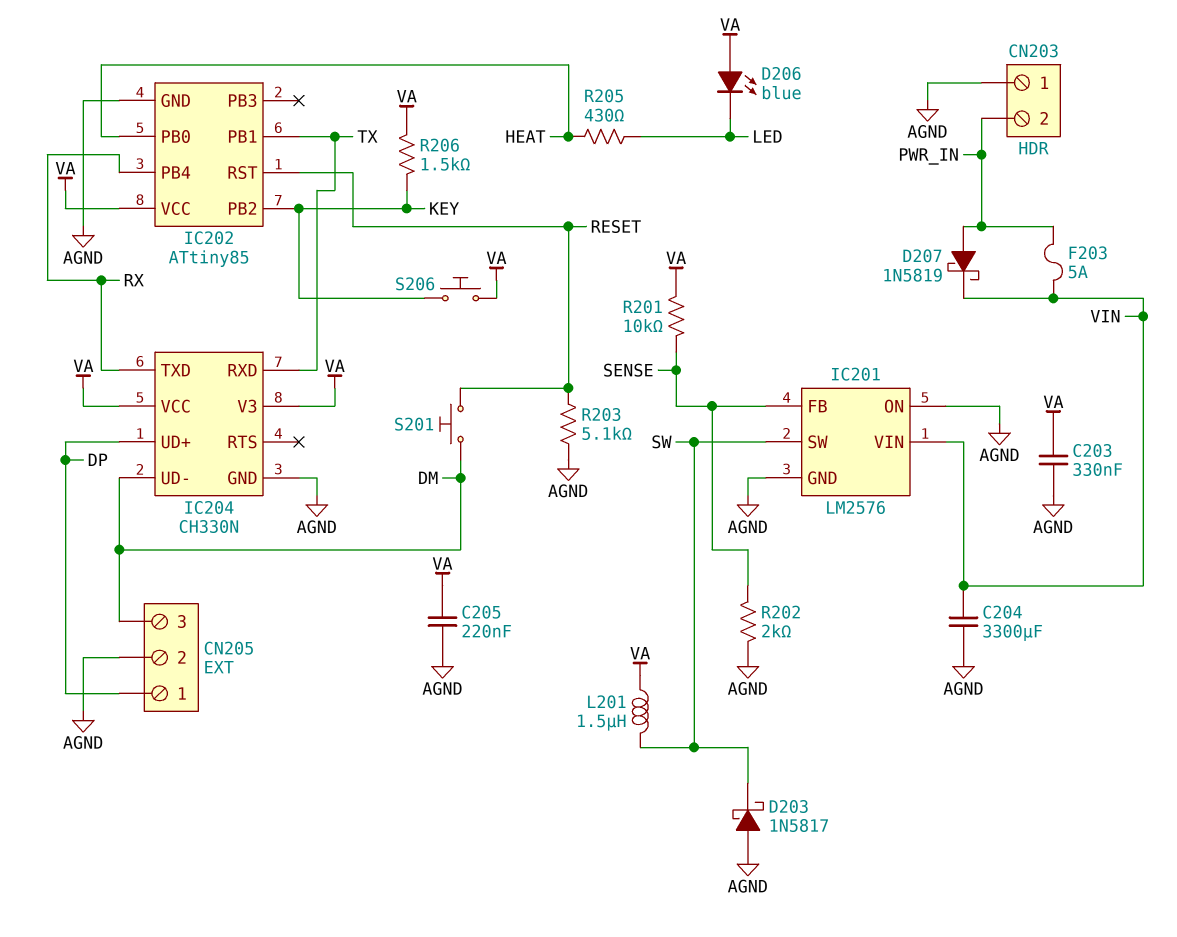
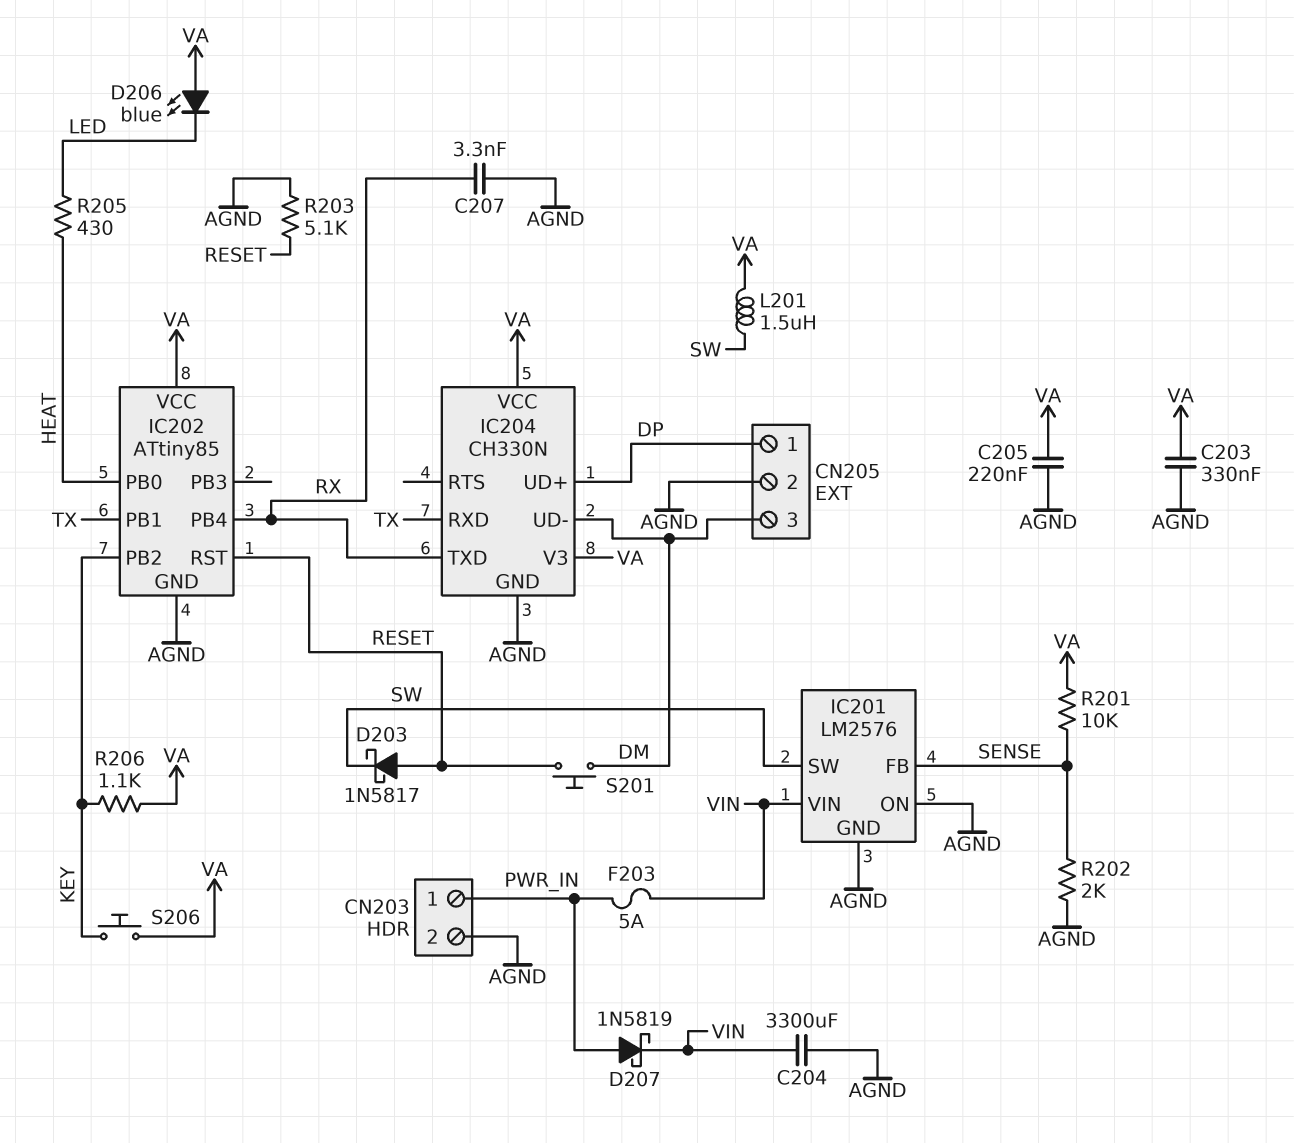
C207: none -> 3.3nF (AGND, RX)
CN203 pin 1: AGND -> PWR_IN
CN203 pin 2: PWR_IN -> AGND
D203: schottky 1N5817 (A AGND, K SW) -> schottky 1N5817 (A RESET, K SW)
R206: 1.5k (KEY, VA) -> 1.1k (KEY, VA)

